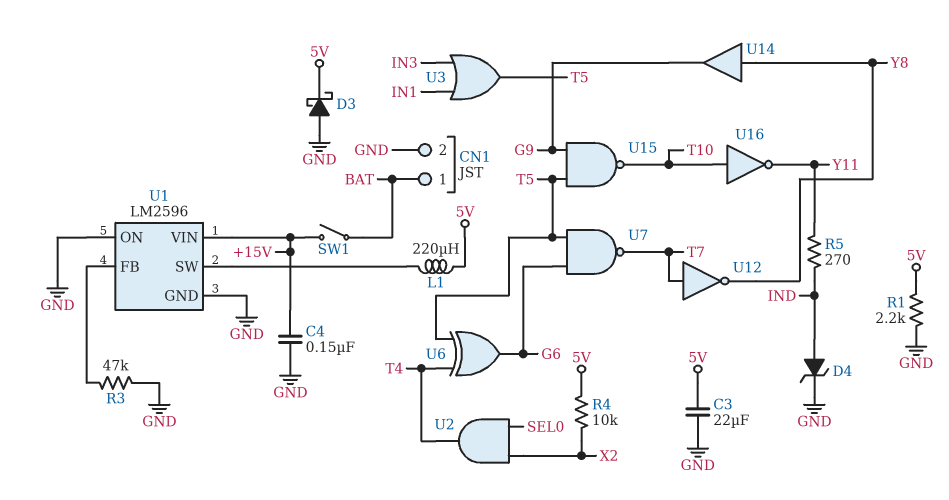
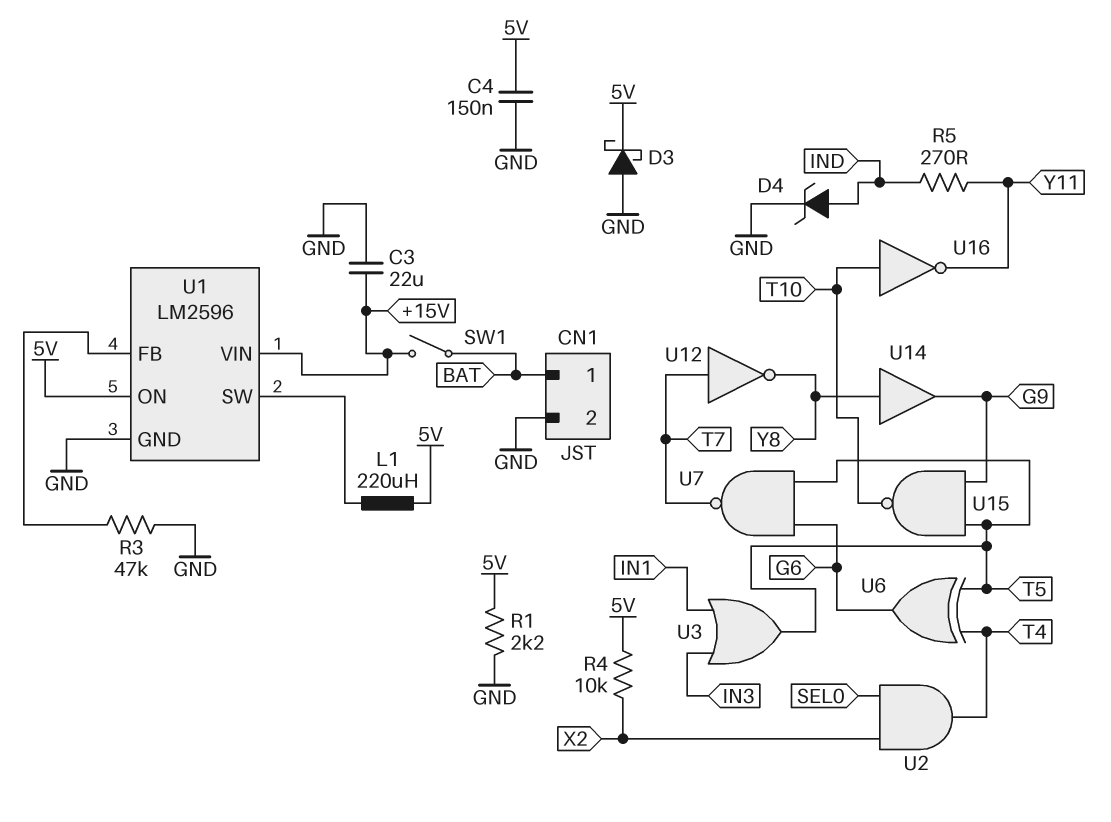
C3: 22uF (5V, GND) -> 22uF (+15V, GND)
C4: 150nF (+15V, GND) -> 150nF (5V, GND)
U1 pin ON: GND -> 5V

